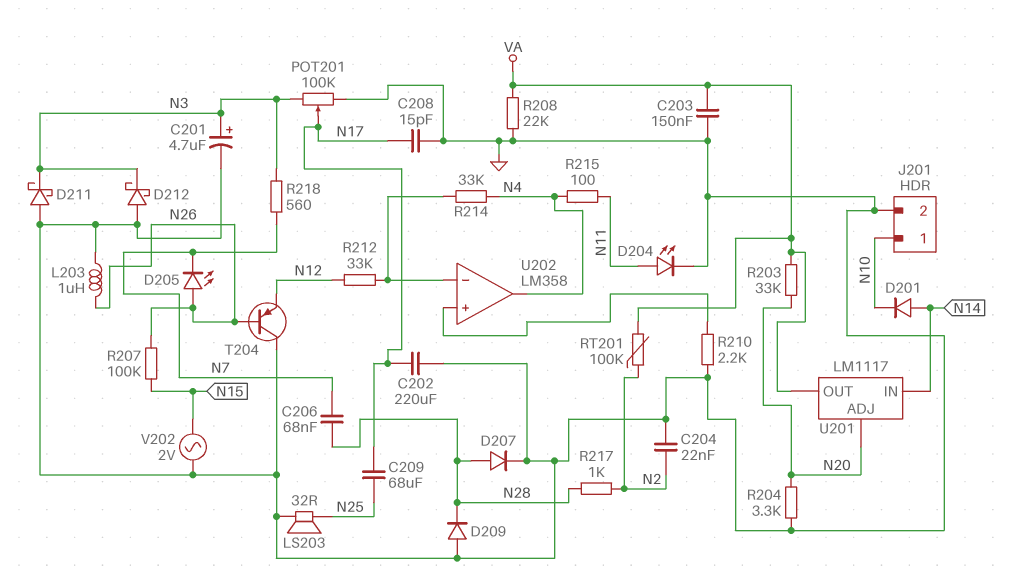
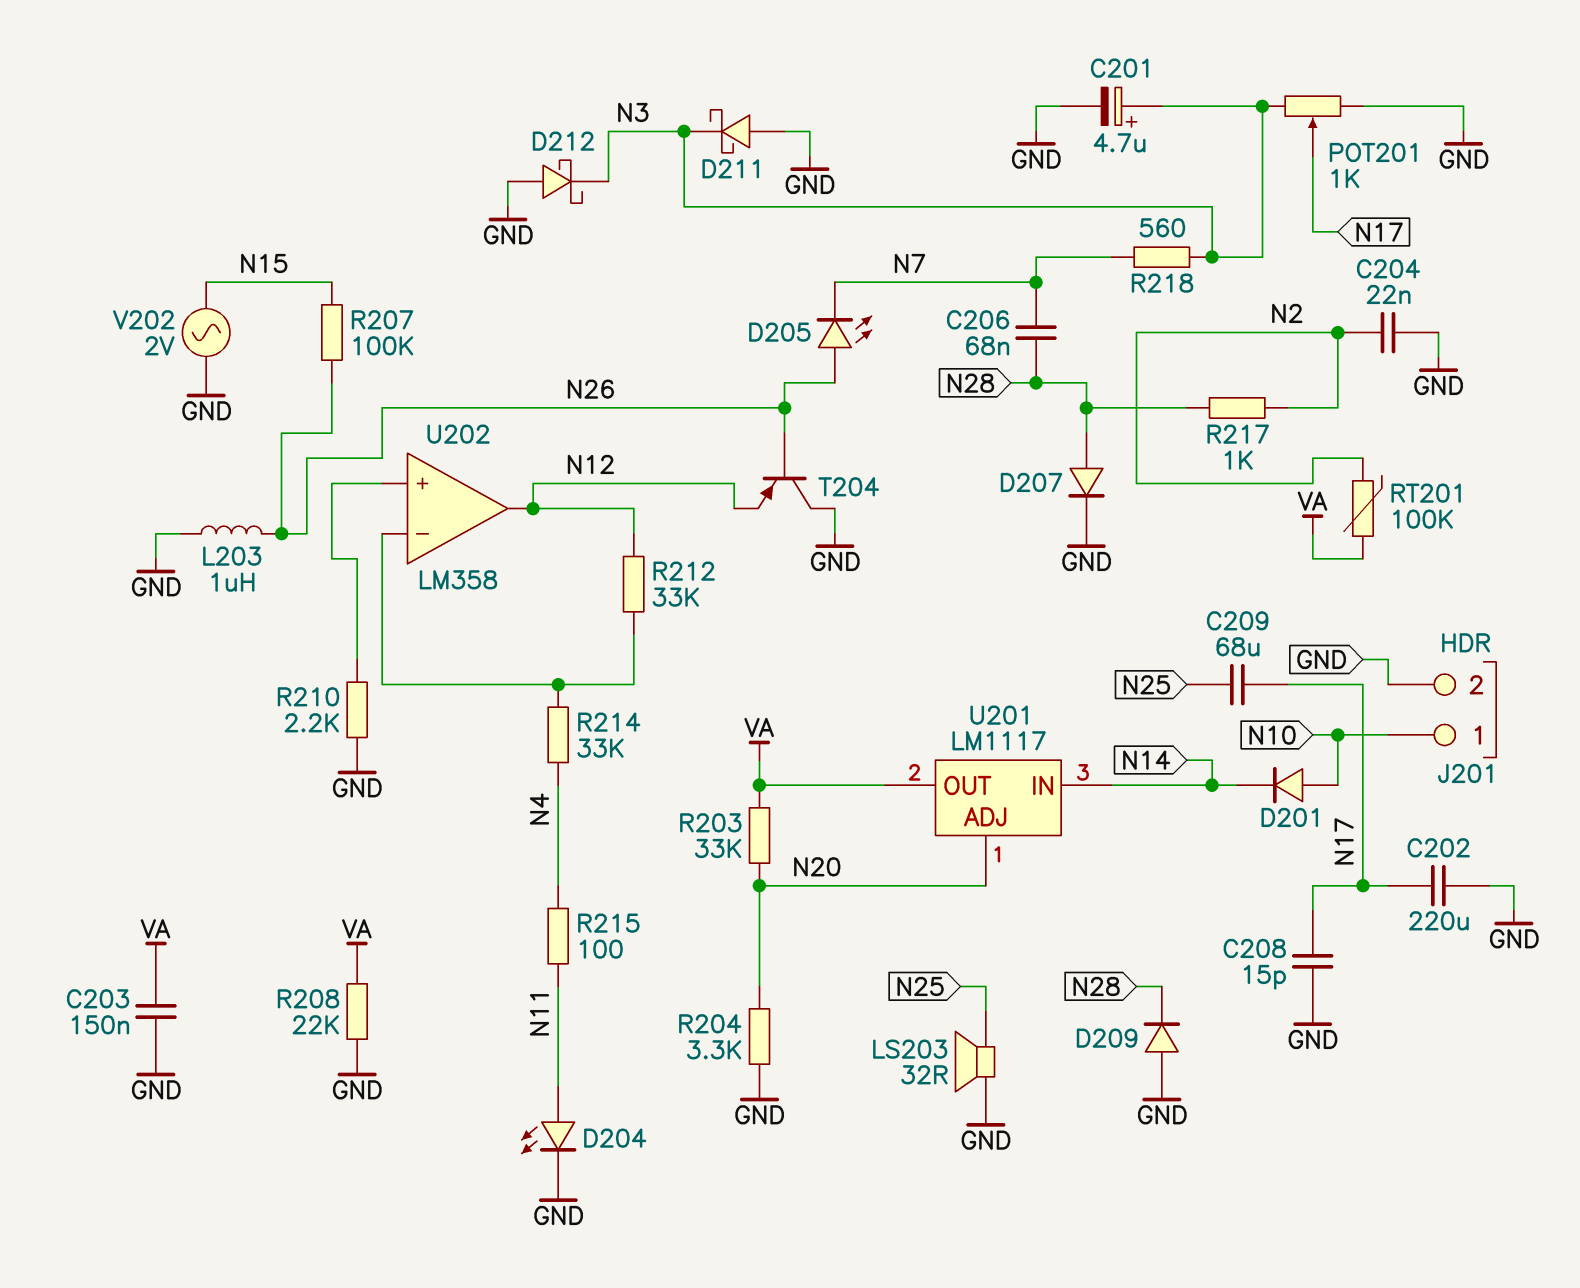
D201: diode (A N14, K N10) -> diode (A N10, K N14)
POT201: 100k (GND, N3, wiper N17) -> 1k (GND, N3, wiper N17)
U202 pin out: N4 -> N12

